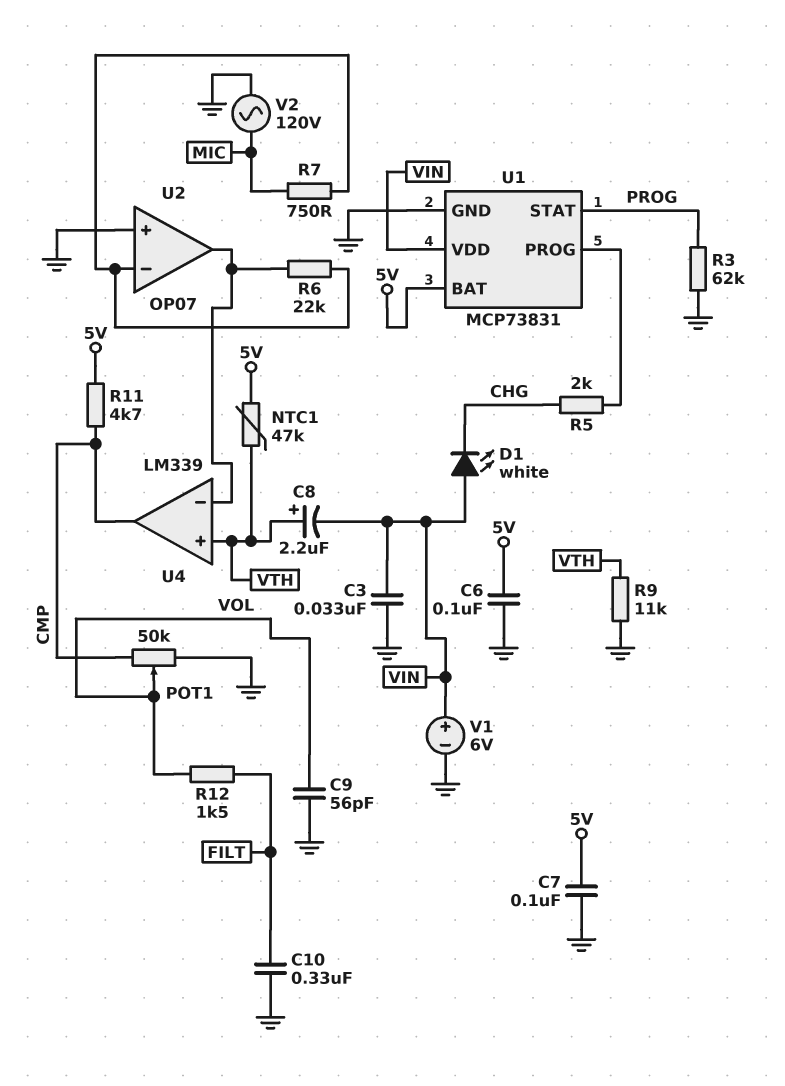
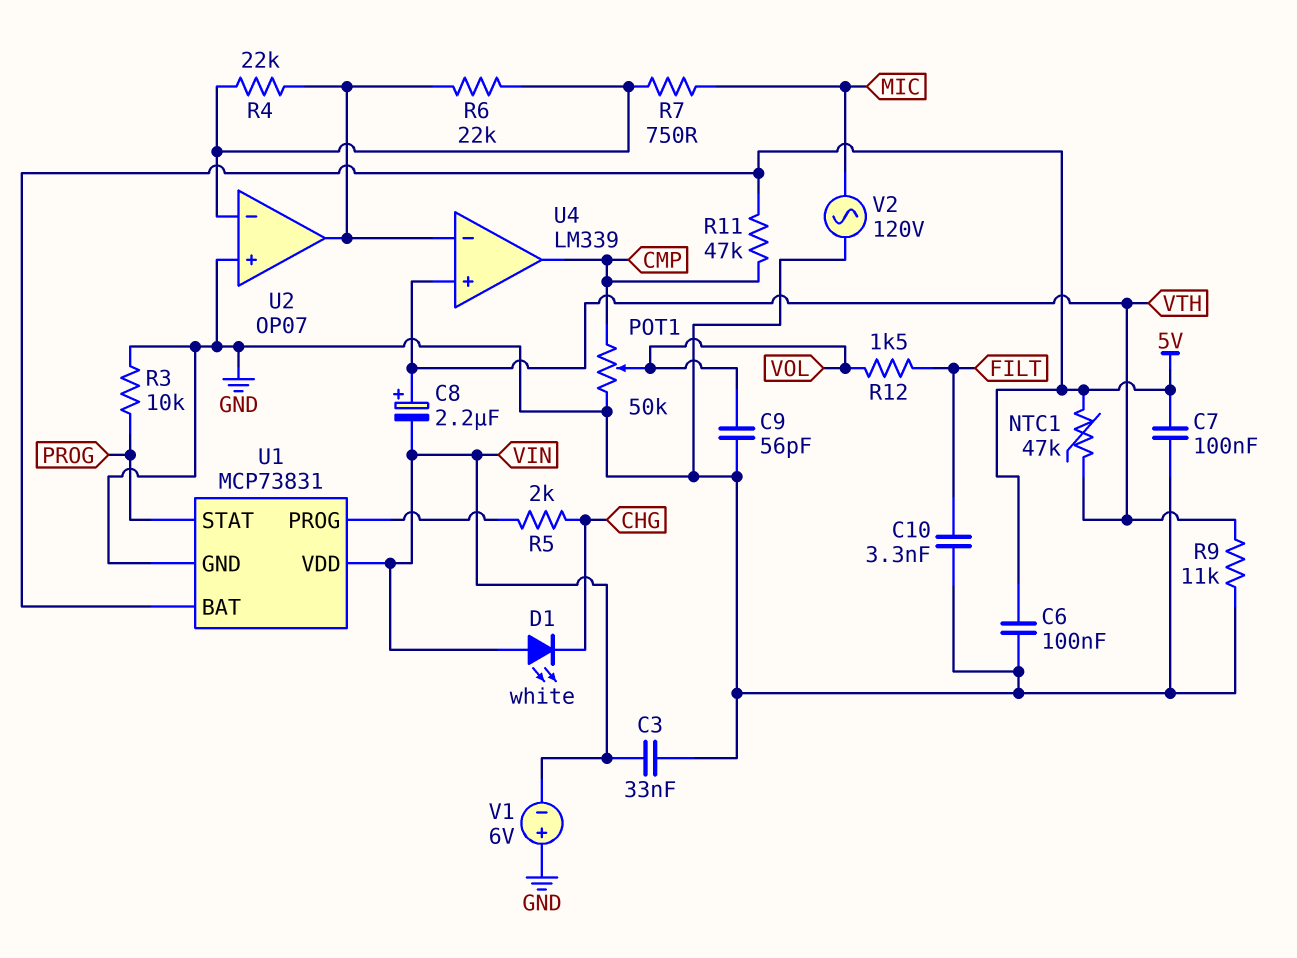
C10: 330nF (FILT, GND) -> 3.3nF (FILT, GND)
R3: 62k (GND, PROG) -> 10k (GND, PROG)
R4: none -> 22k (U2/in-, U2/out)
R11: 4.7k (5V, CMP) -> 47k (5V, CMP)
V1: 6V (plus VIN, minus GND) -> 6V (plus GND, minus VIN)

